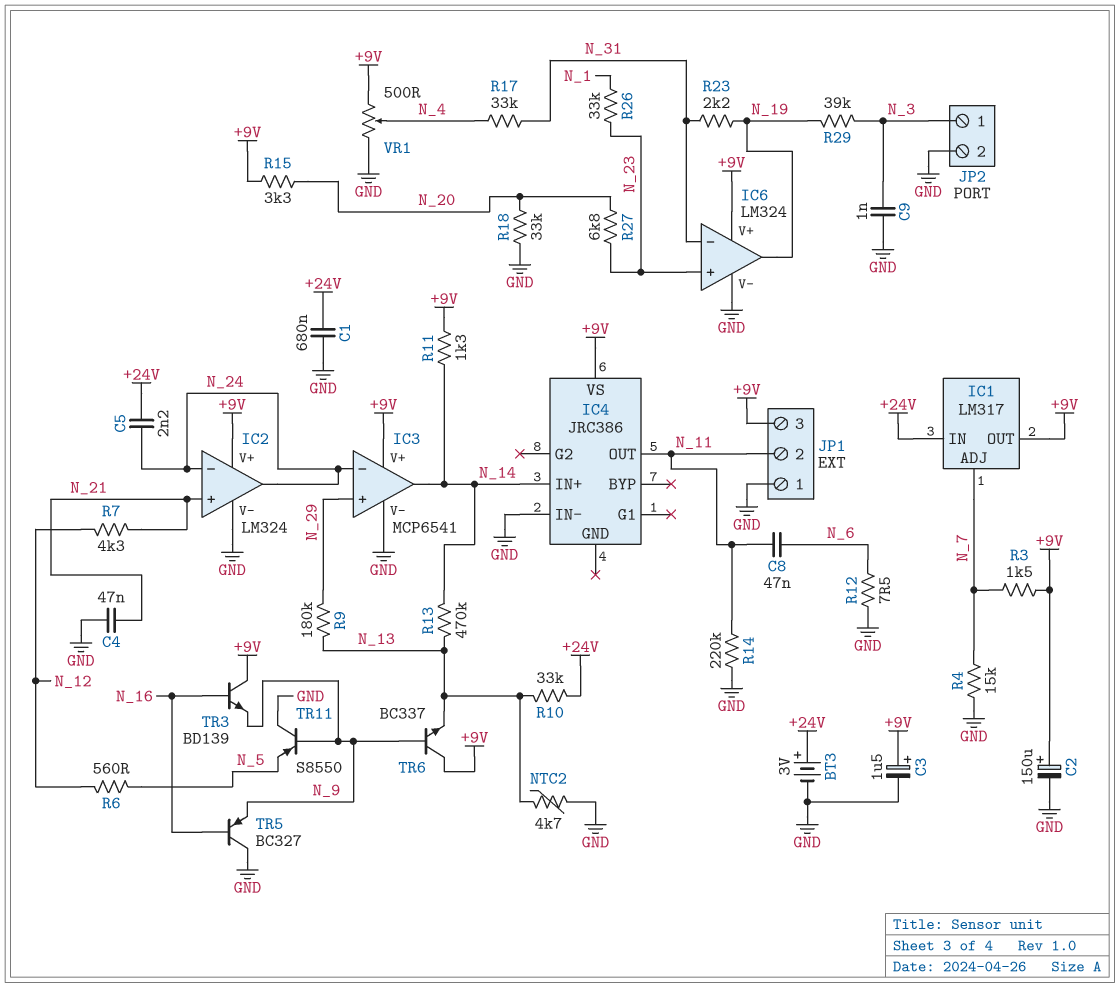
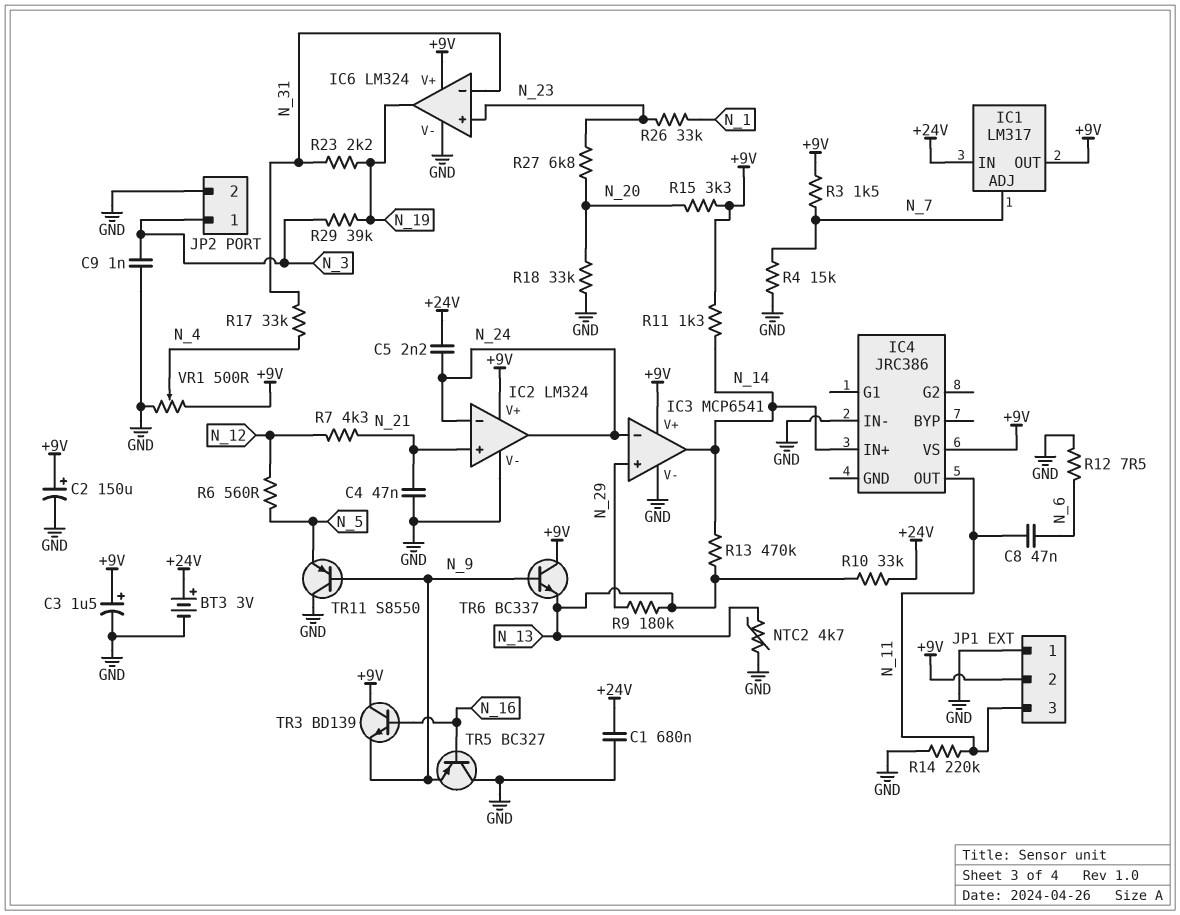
JP1 pin 2: N_11 -> +9V
JP1 pin 3: +9V -> N_11

